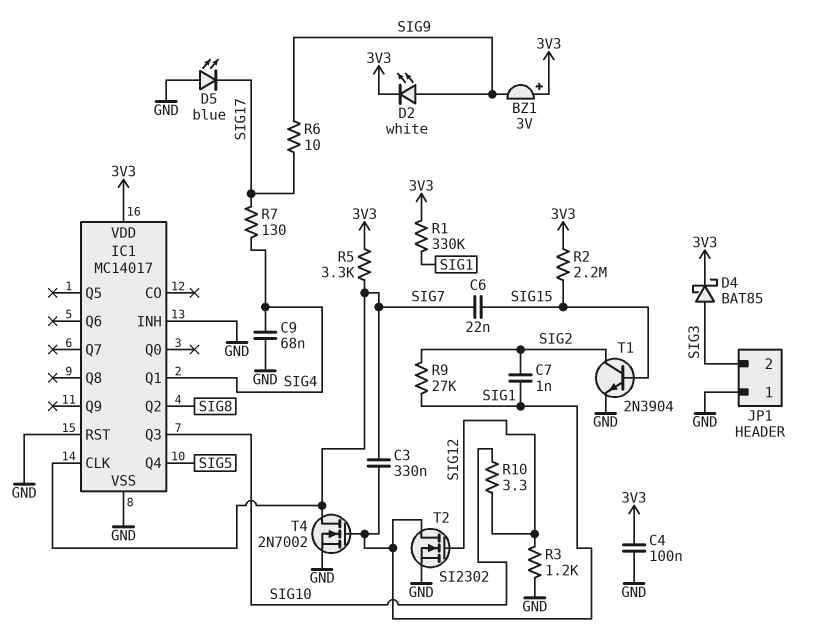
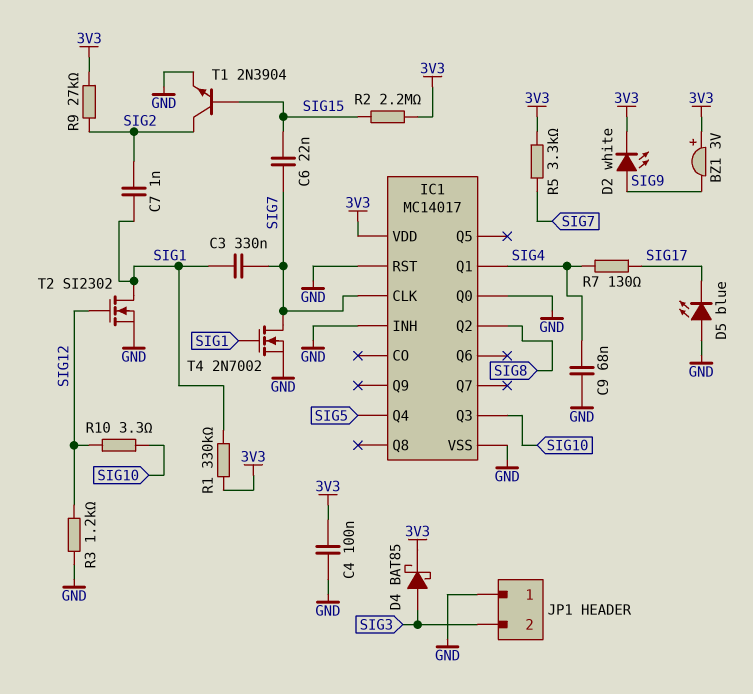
IC1 pin Q0: none -> GND
R6: 10 (SIG9, SIG17) -> none
R9: 27k (SIG1, SIG2) -> 27k (3V3, SIG2)

